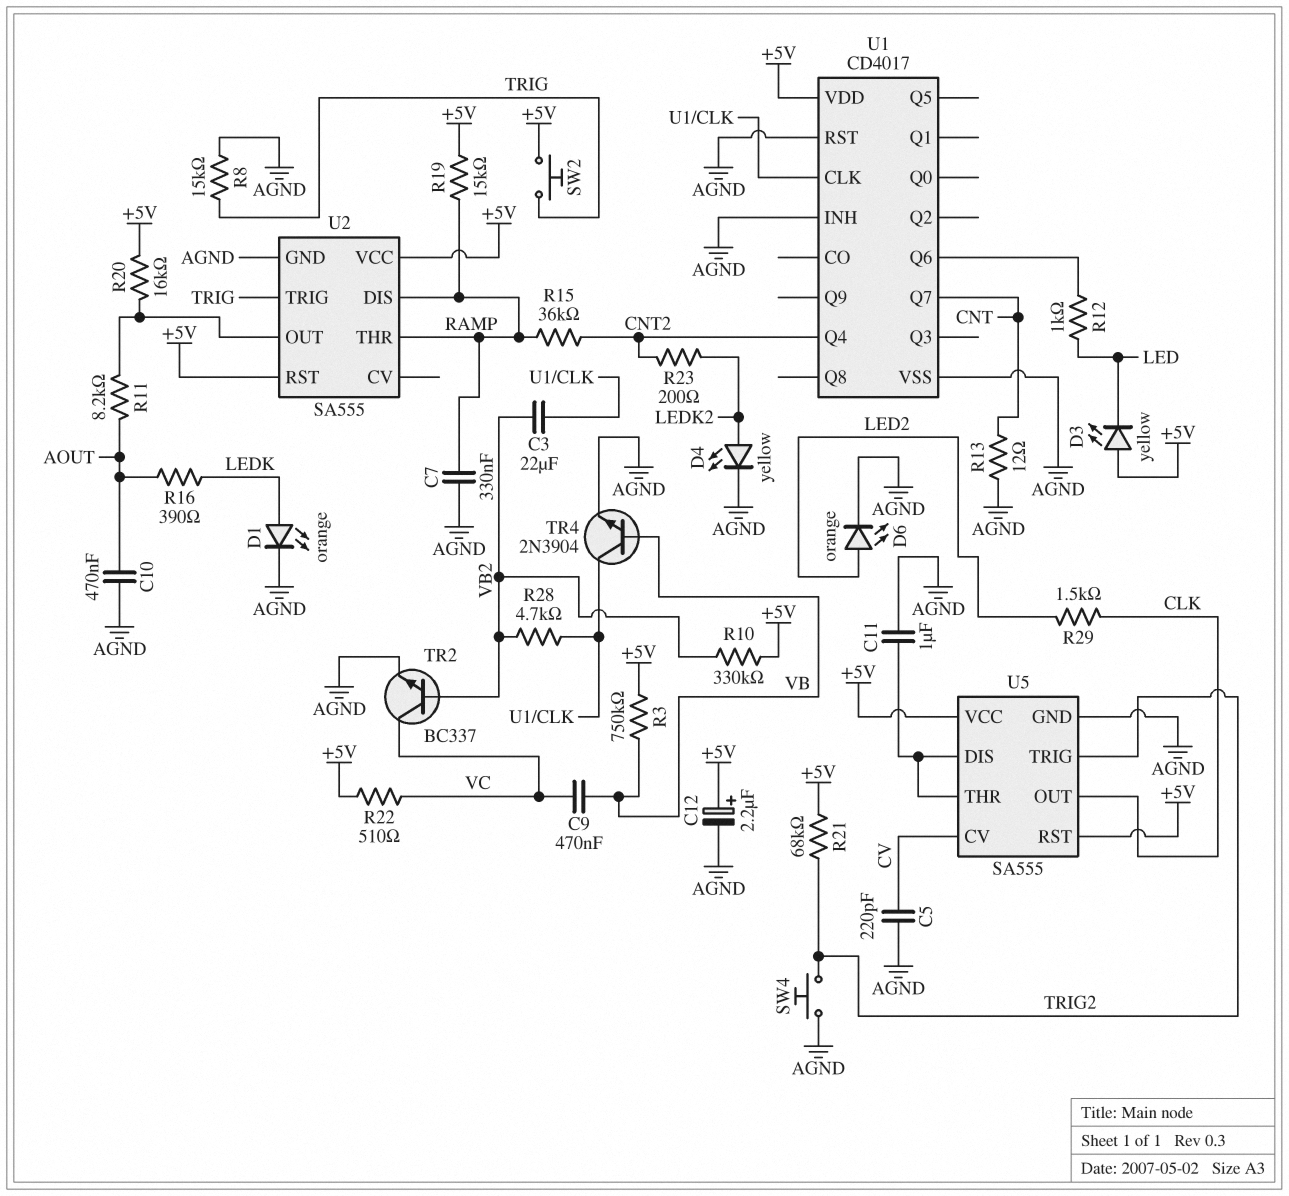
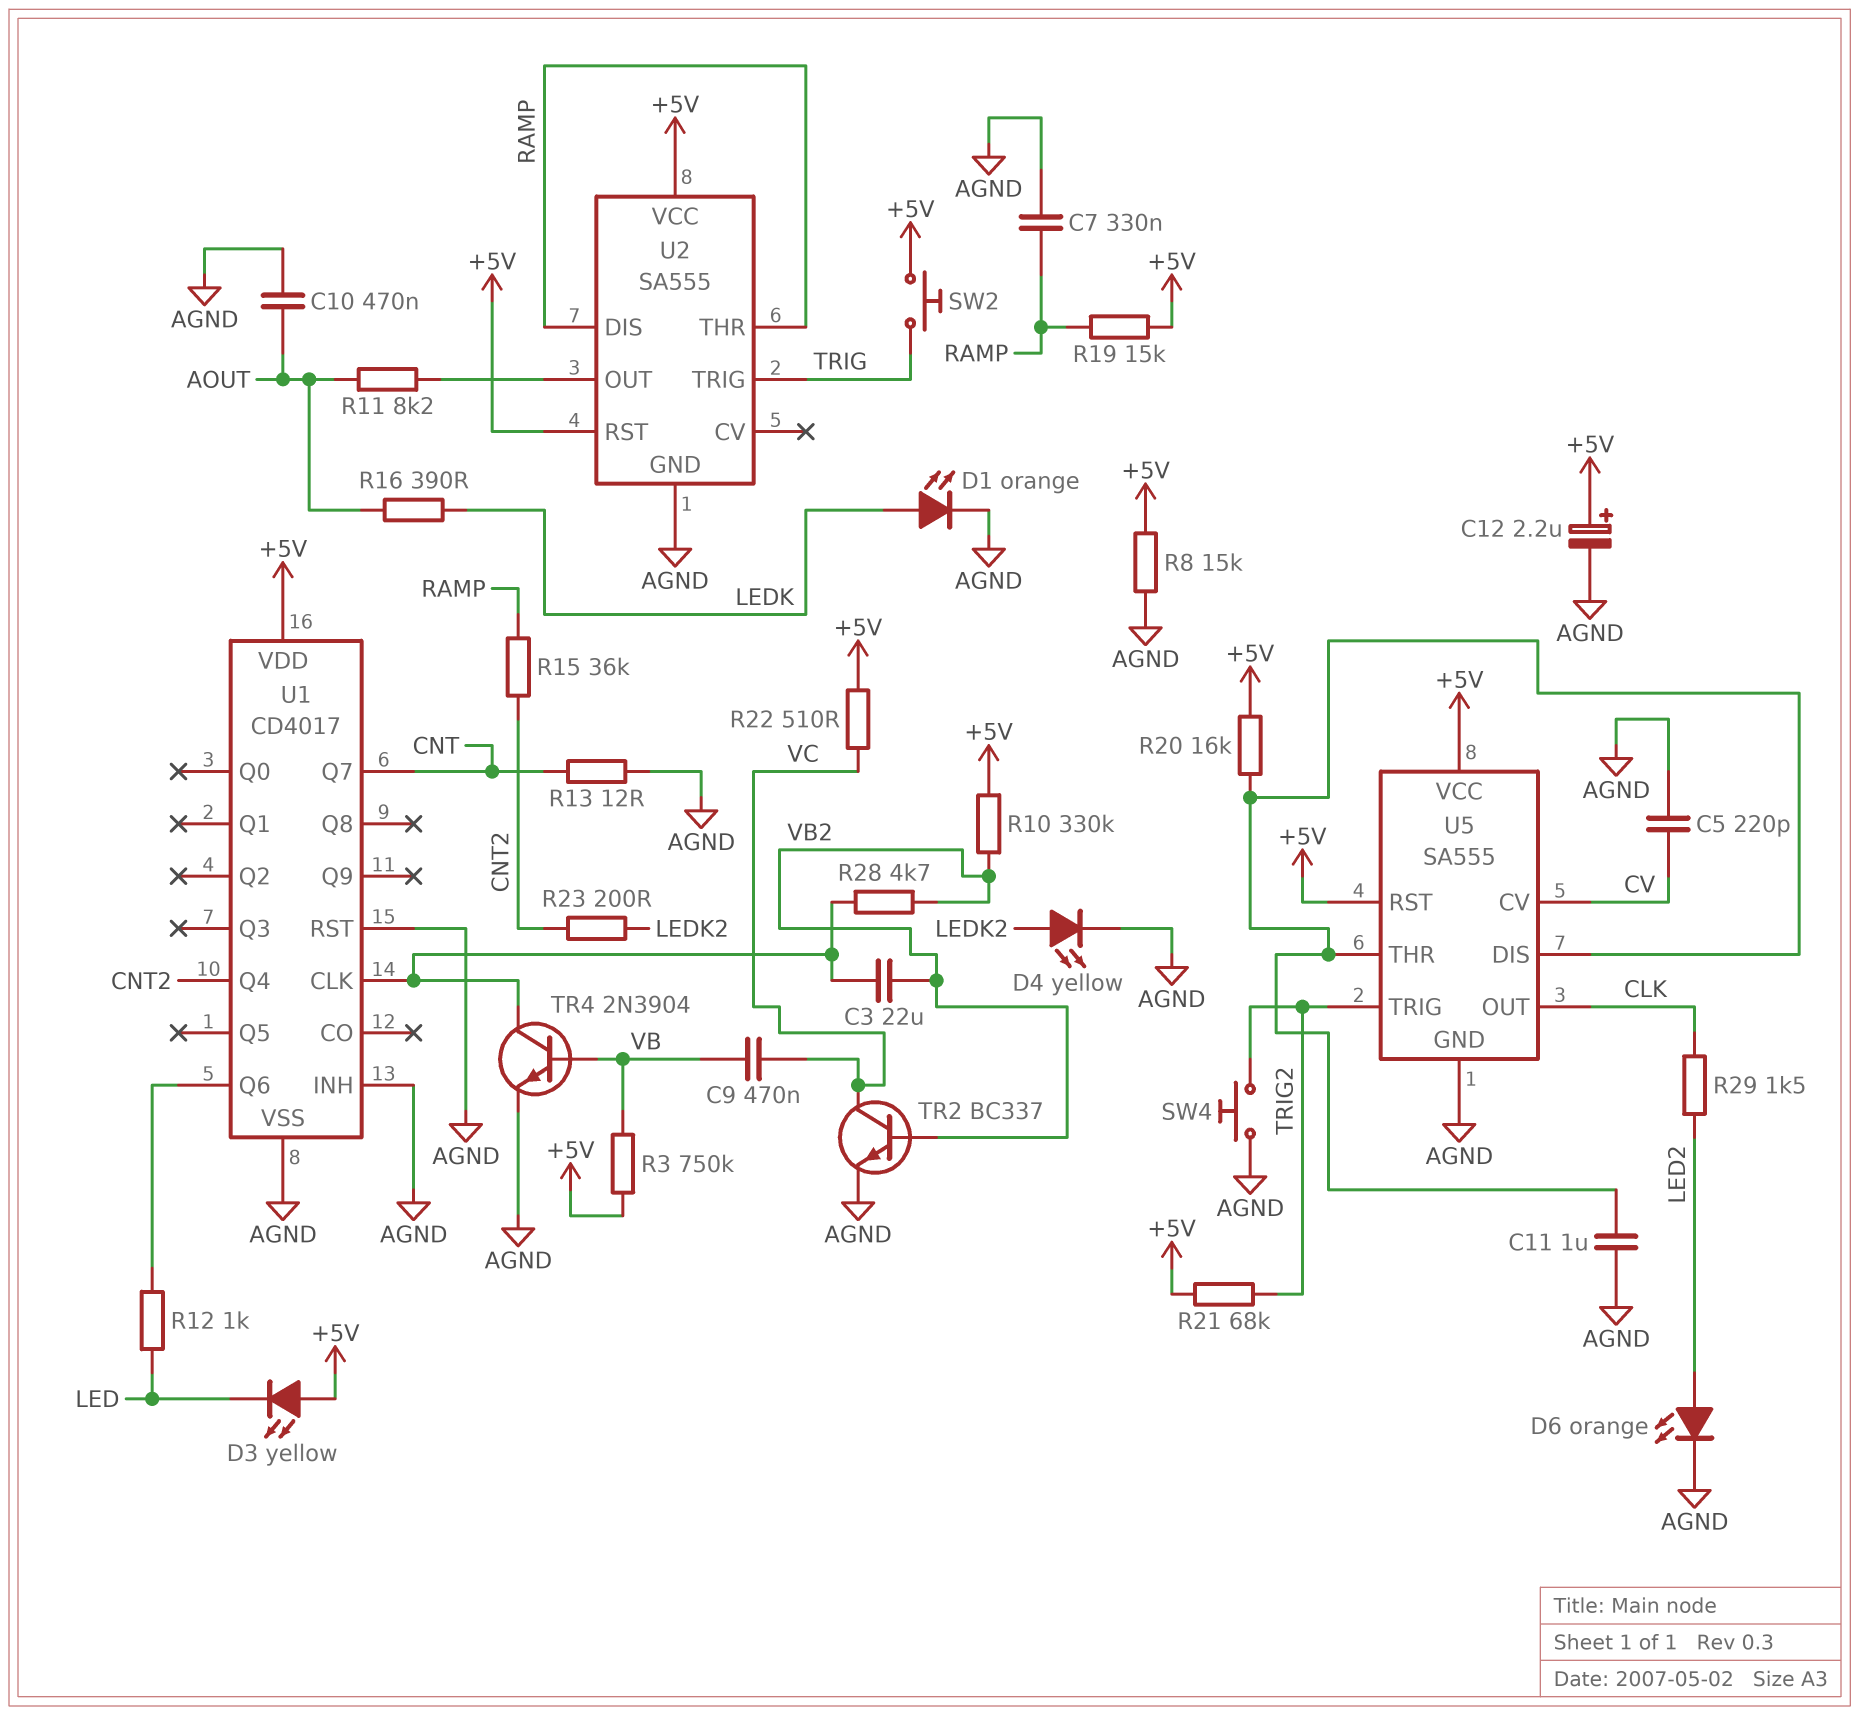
R8: 15k (AGND, TRIG) -> 15k (+5V, AGND)
R20: 16k (+5V, U2/OUT) -> 16k (+5V, U5/DIS)

